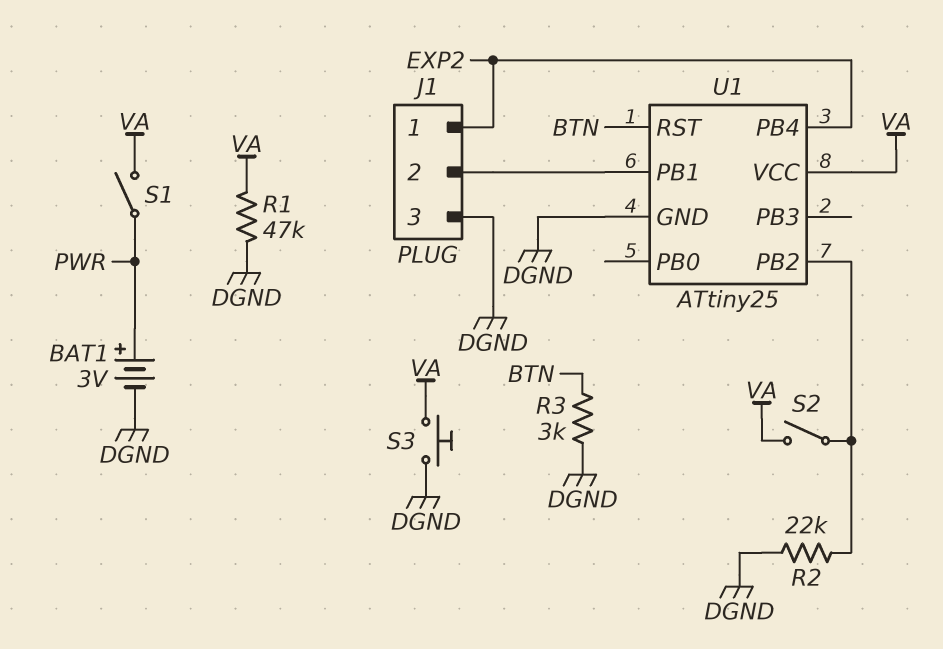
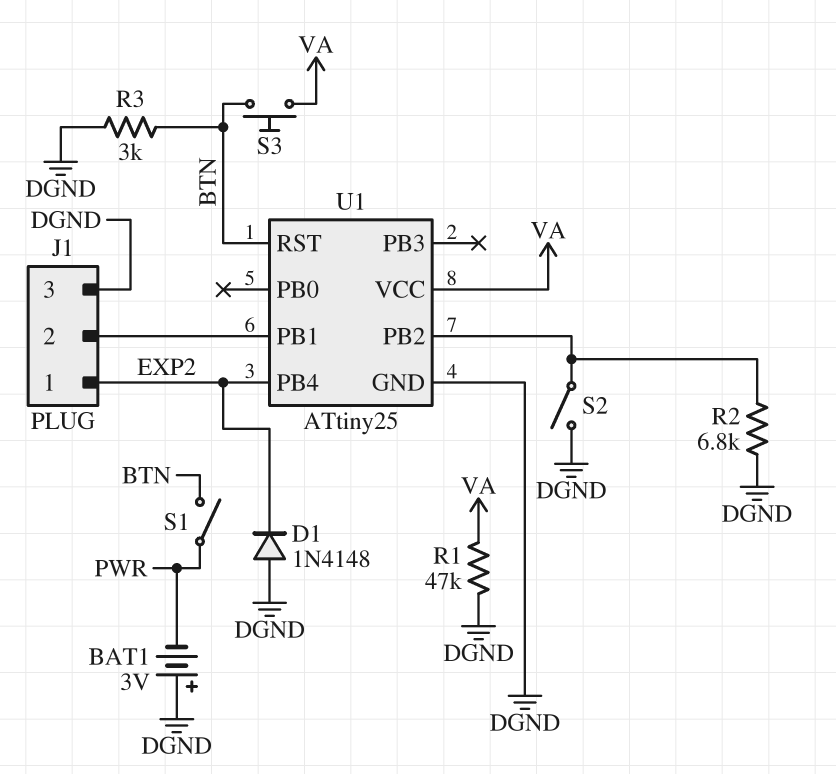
BAT1: 3V (plus PWR, minus DGND) -> 3V (plus DGND, minus PWR)
D1: none -> diode 1N4148 (A DGND, K EXP2)
R2: 22k (DGND, U1/PB2) -> 6.8k (DGND, U1/PB2)
S1: switch (PWR, VA) -> switch (BTN, PWR)
S2: switch (U1/PB2, VA) -> switch (DGND, U1/PB2)
S3: button (DGND, VA) -> button (BTN, VA)

